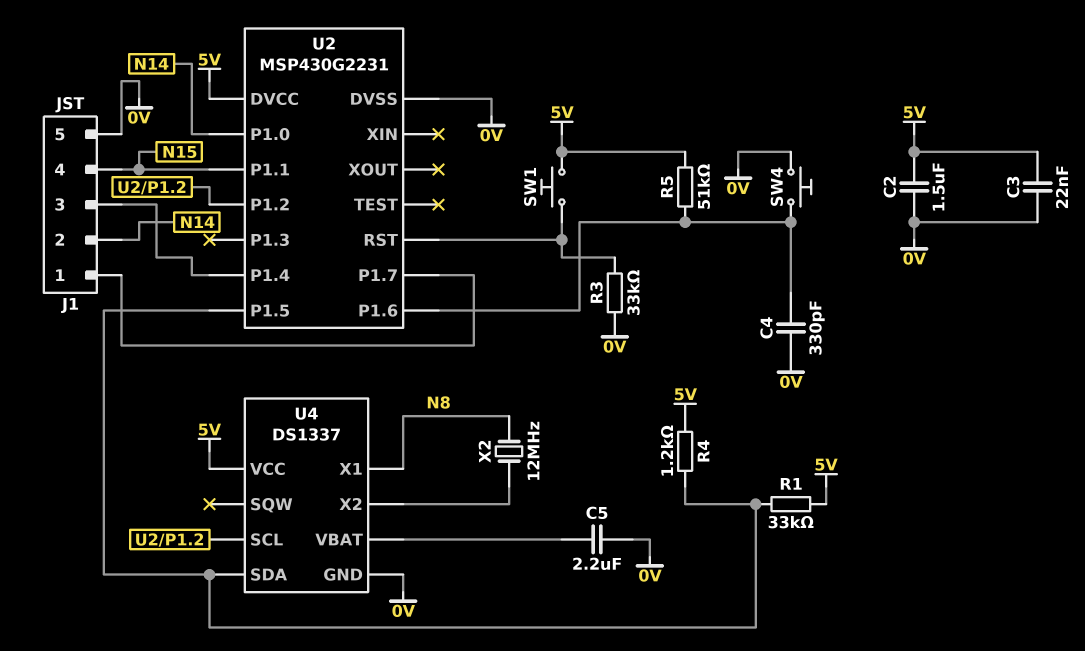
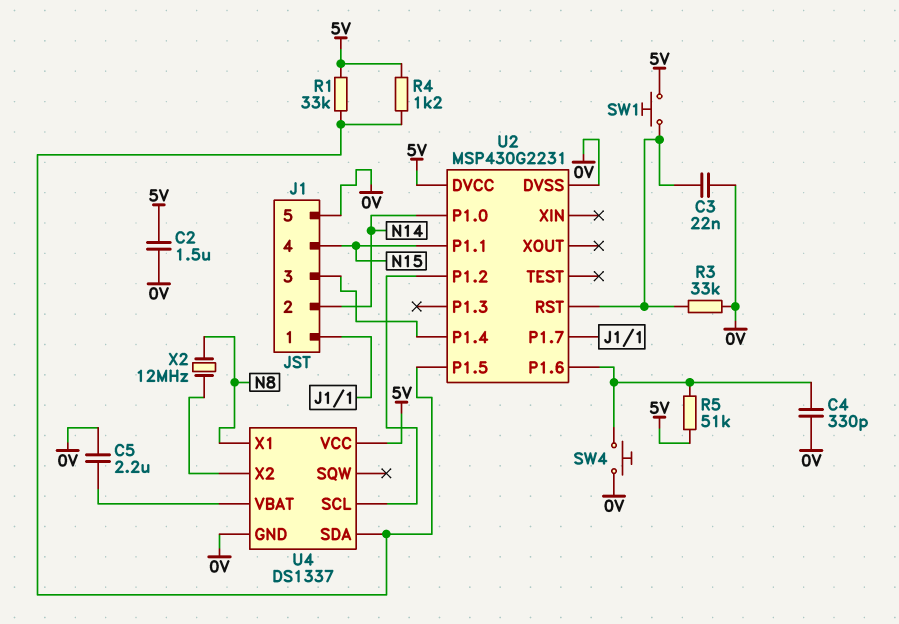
C3: 22nF (0V, 5V) -> 22nF (0V, U2/RST)

